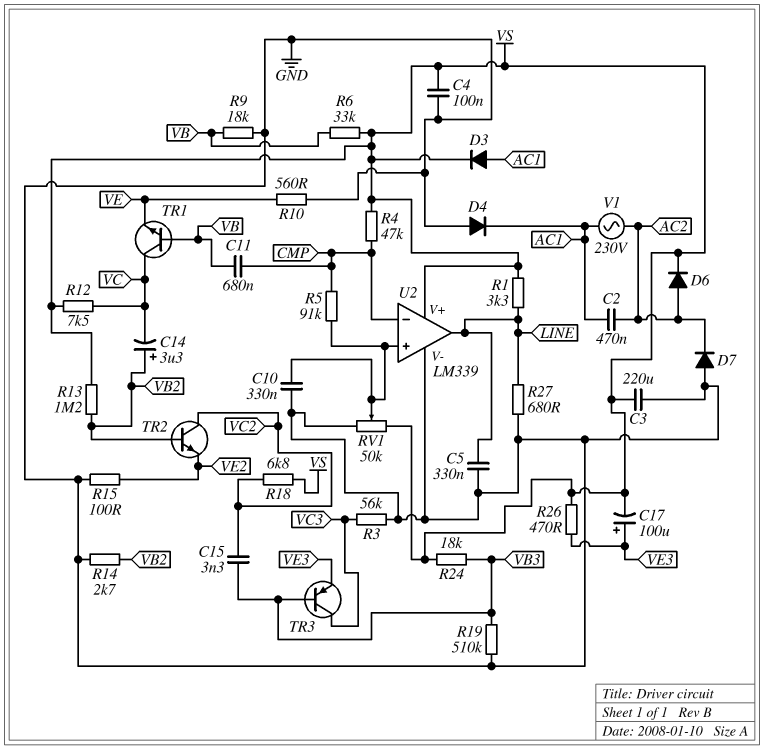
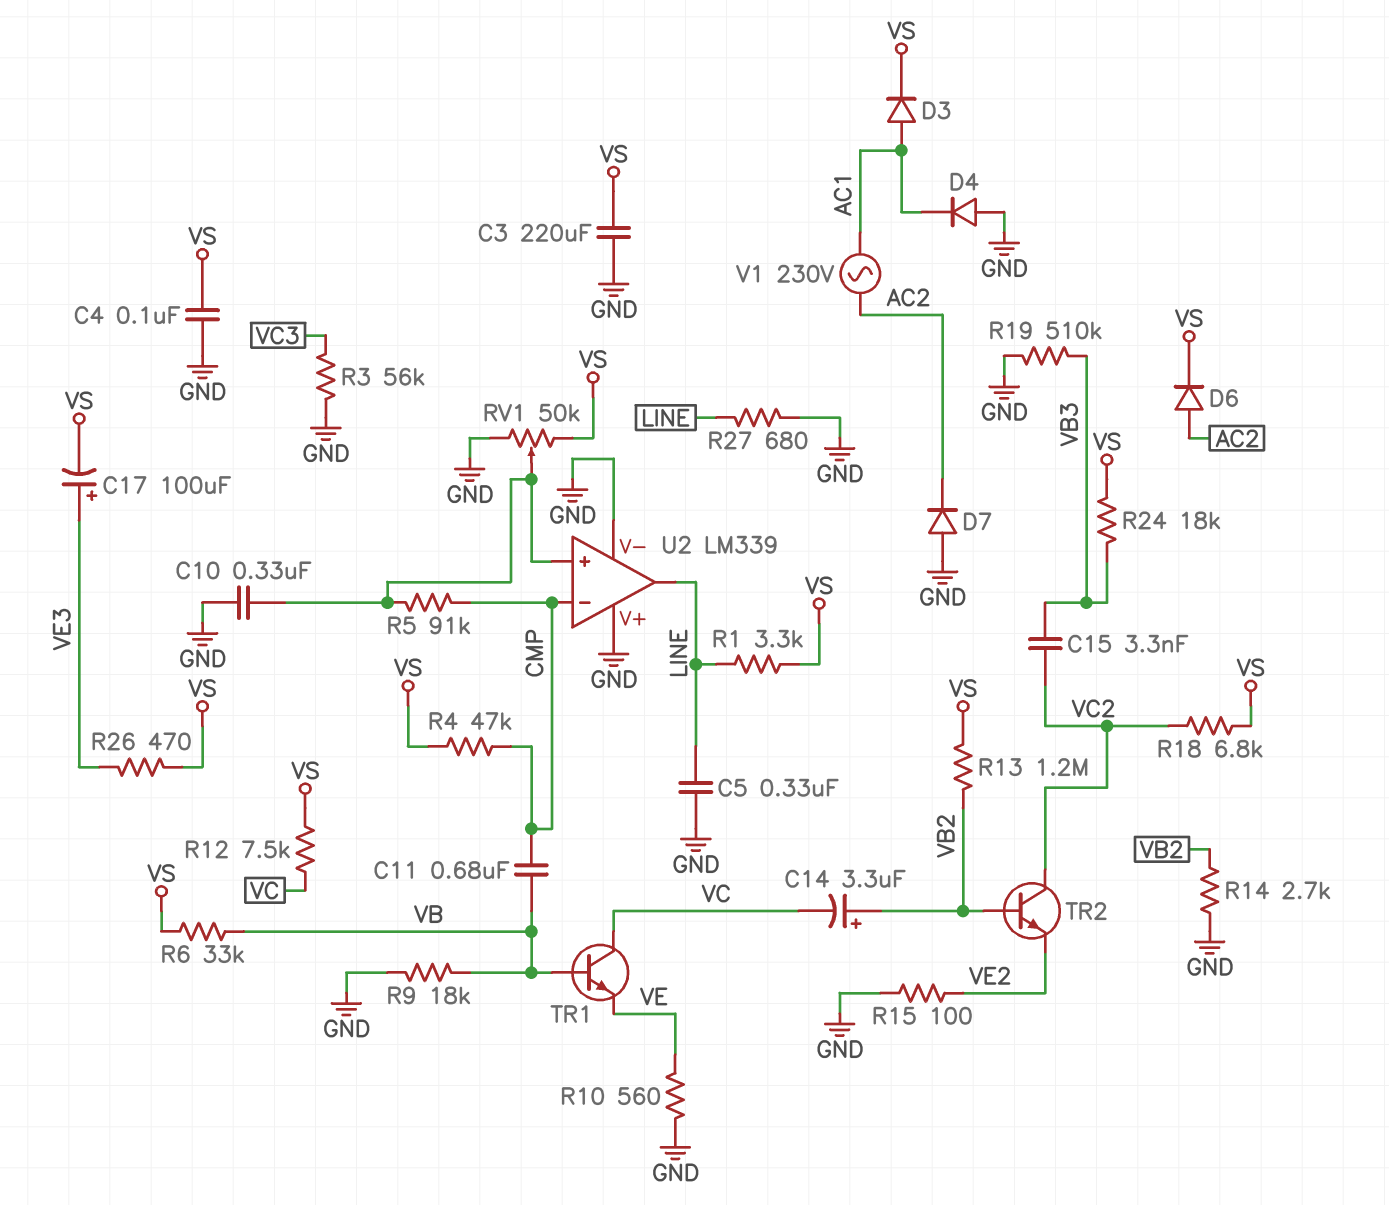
C2: 470nF (AC1, AC2) -> none
TR3: PNP (B VB3, C VC3, E VE3) -> none
U2 pin V+: VS -> GND

